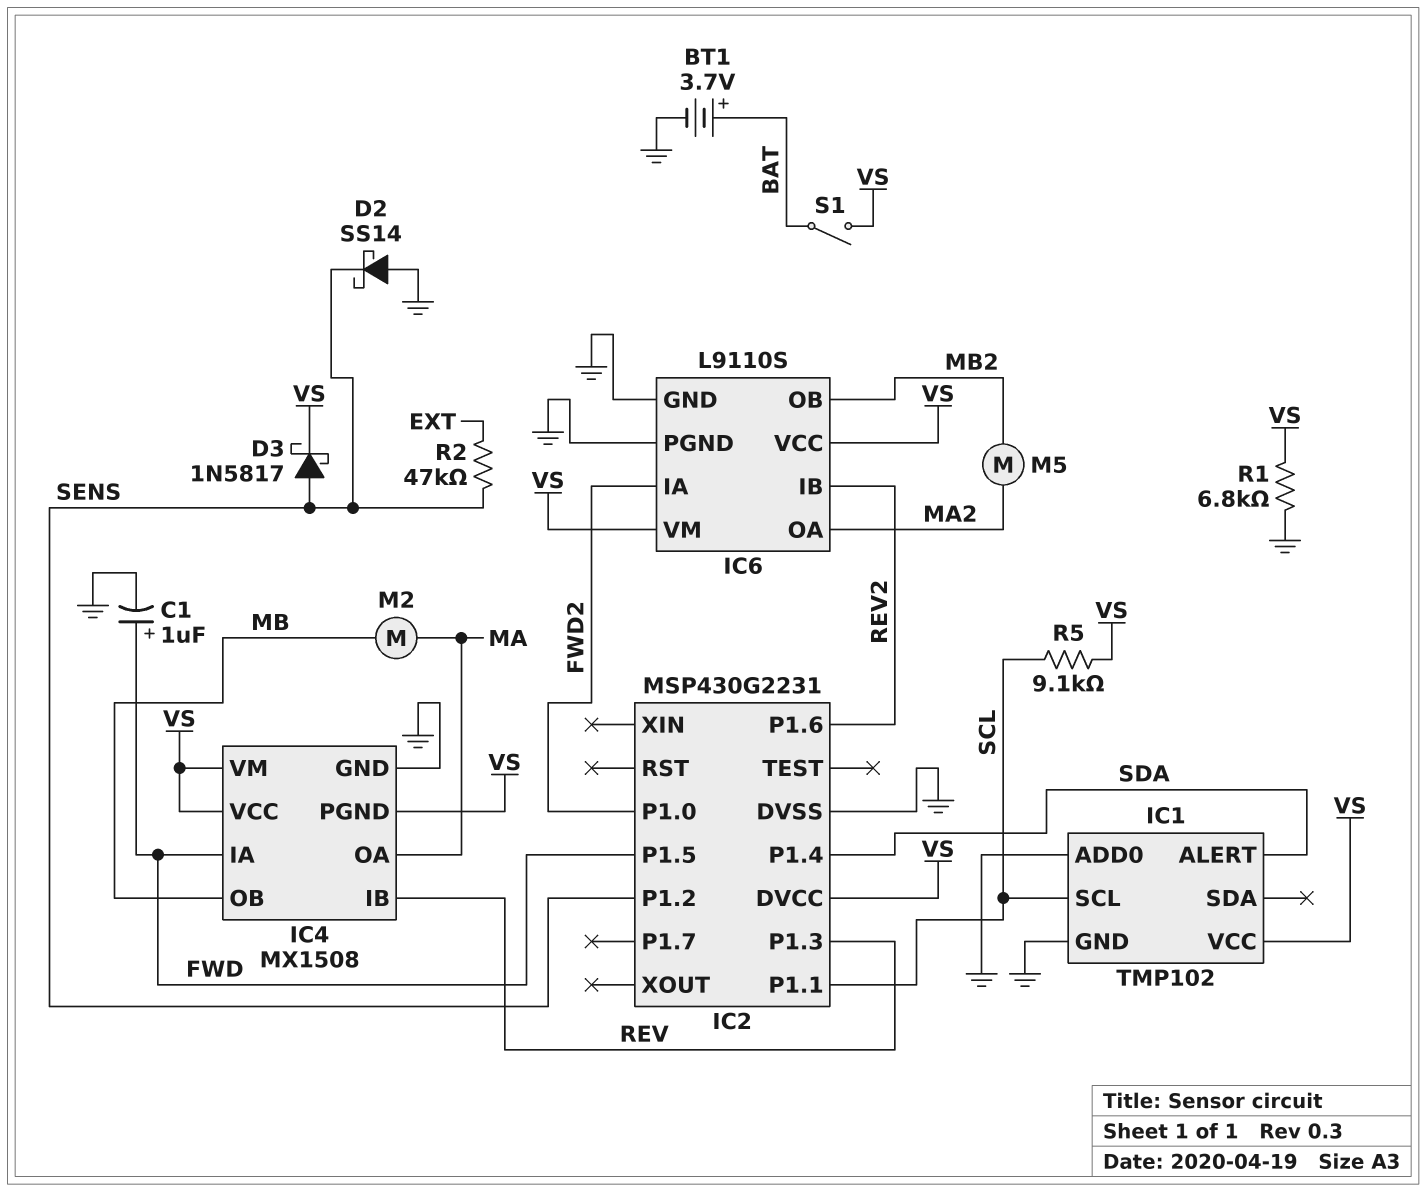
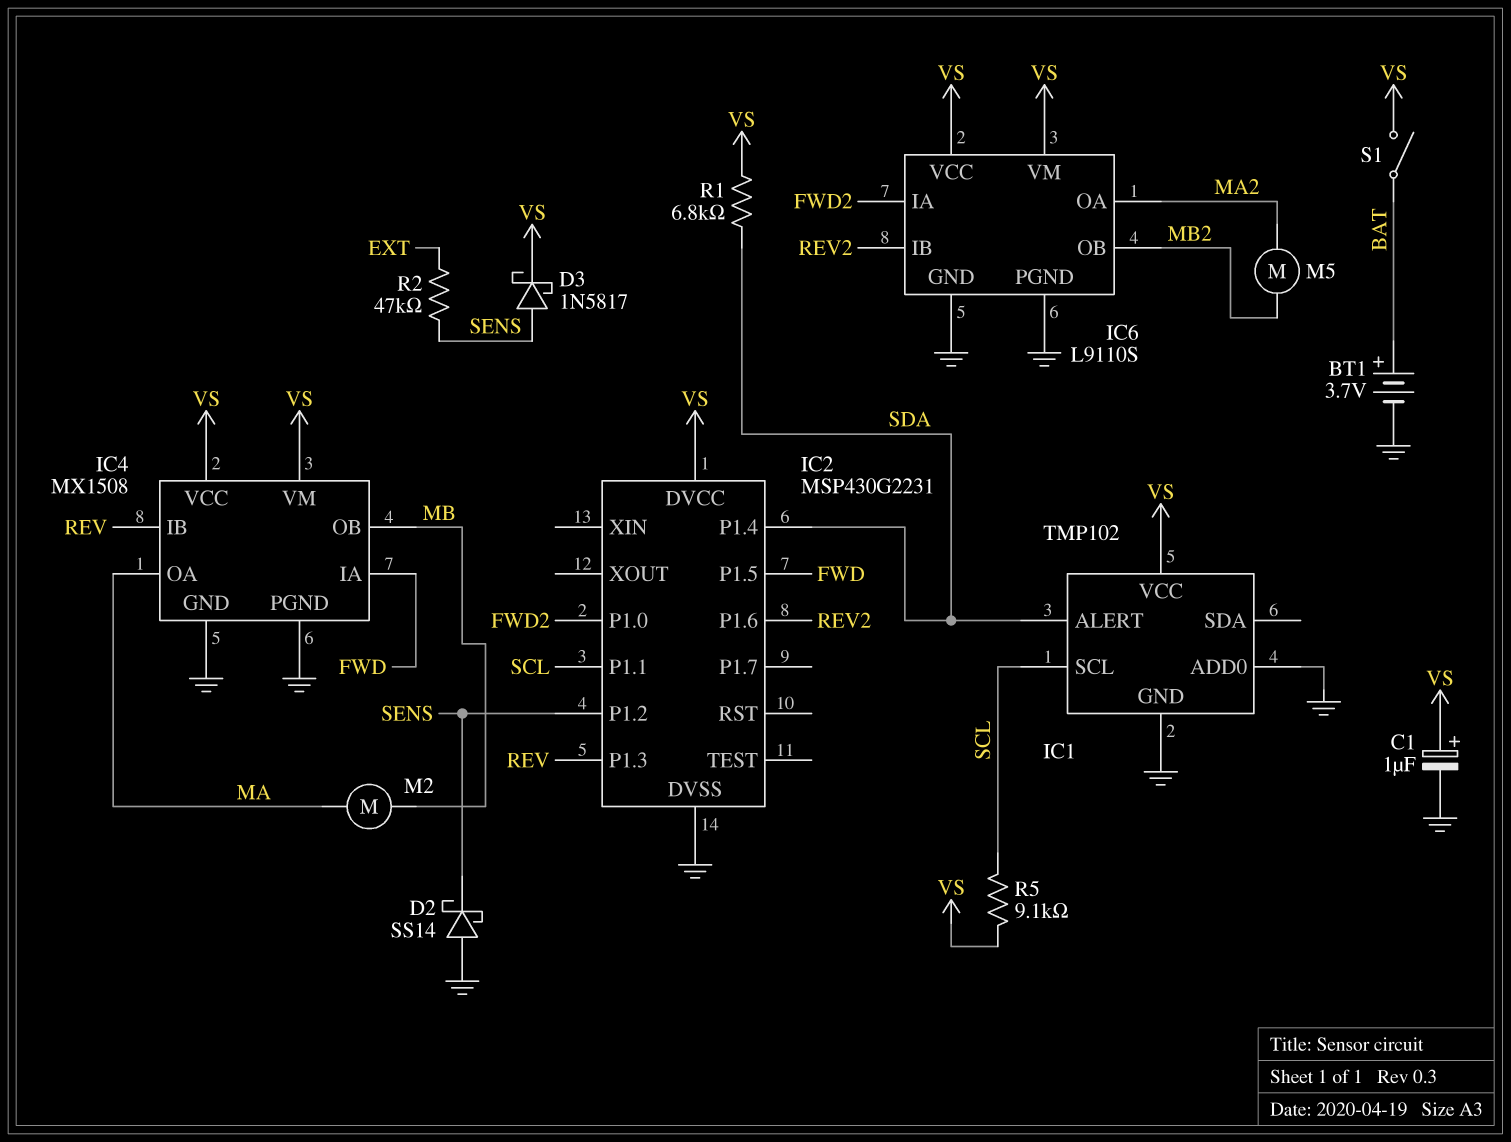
C1: 1uF (plus FWD, minus GND) -> 1uF (plus VS, minus GND)
IC4 pin PGND: VS -> GND
R1: 6.8k (GND, VS) -> 6.8k (SDA, VS)

